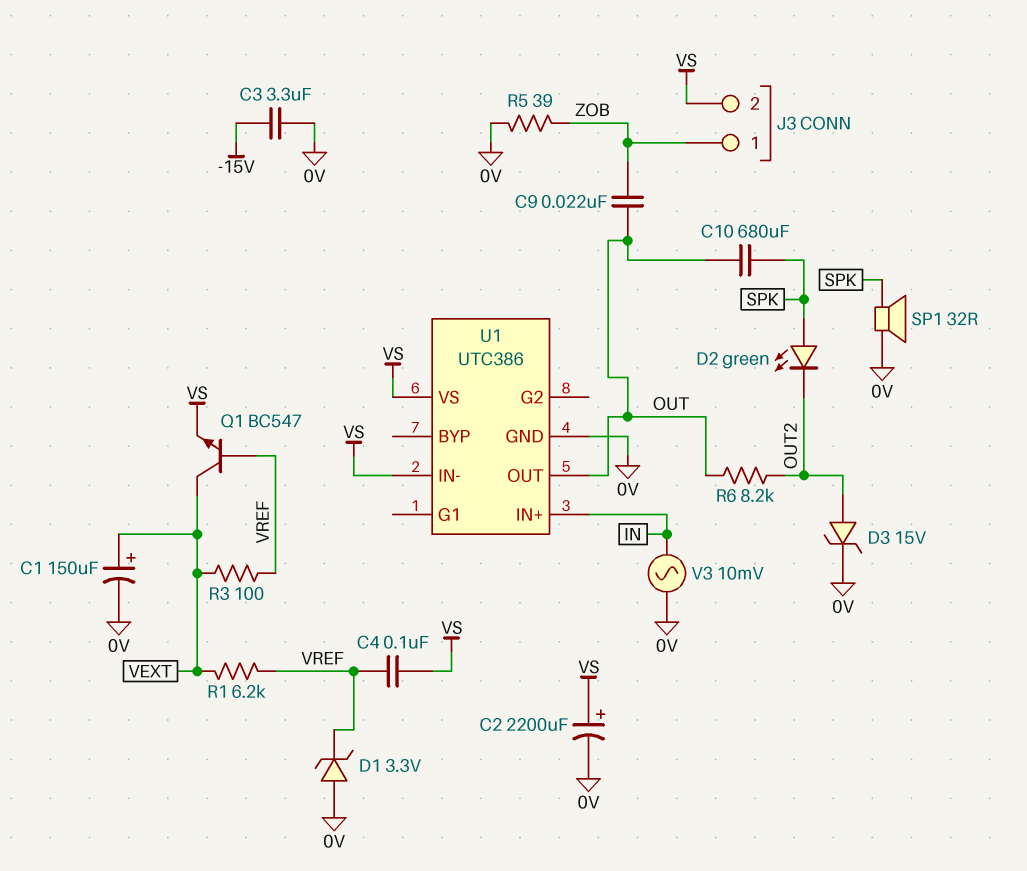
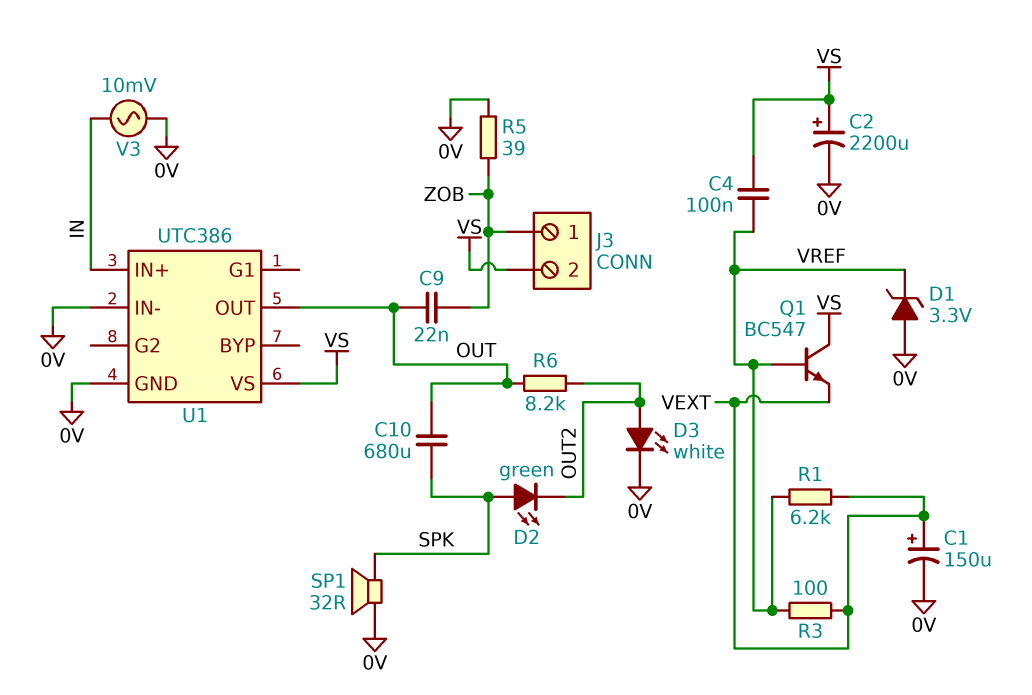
C3: 3.3uF (-15V, 0V) -> none
D3: zener 15V (A OUT2, K 0V) -> LED white (A OUT2, K 0V)
Q1: NPN BC547 (B VREF, C VEXT, E VS) -> NPN BC547 (B VREF, C VS, E VEXT)
U1 pin IN-: VS -> 0V

